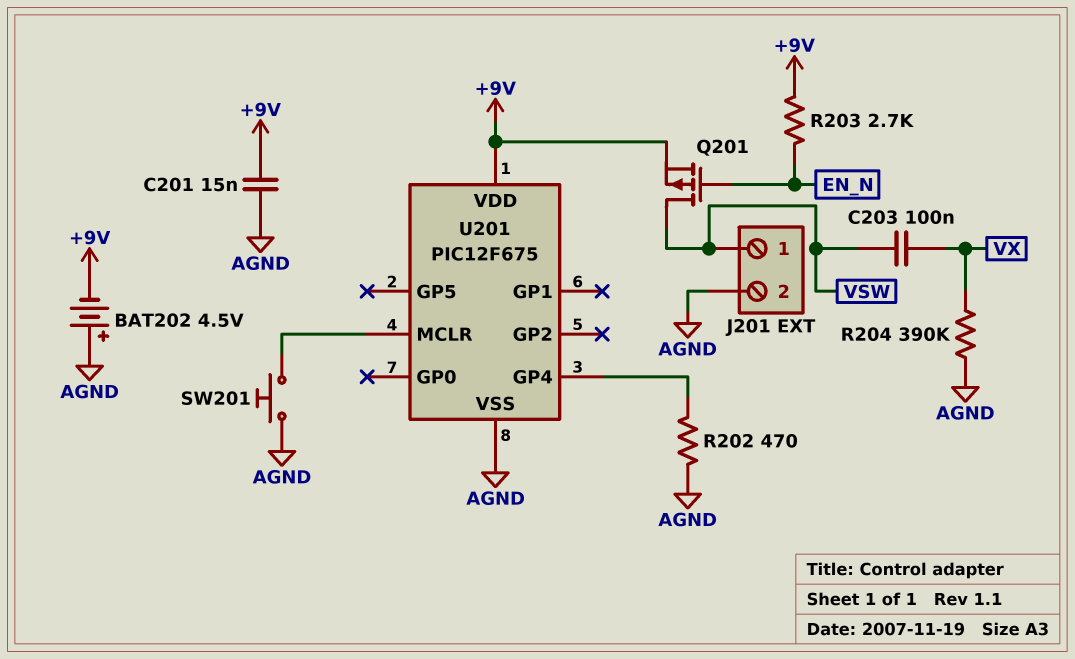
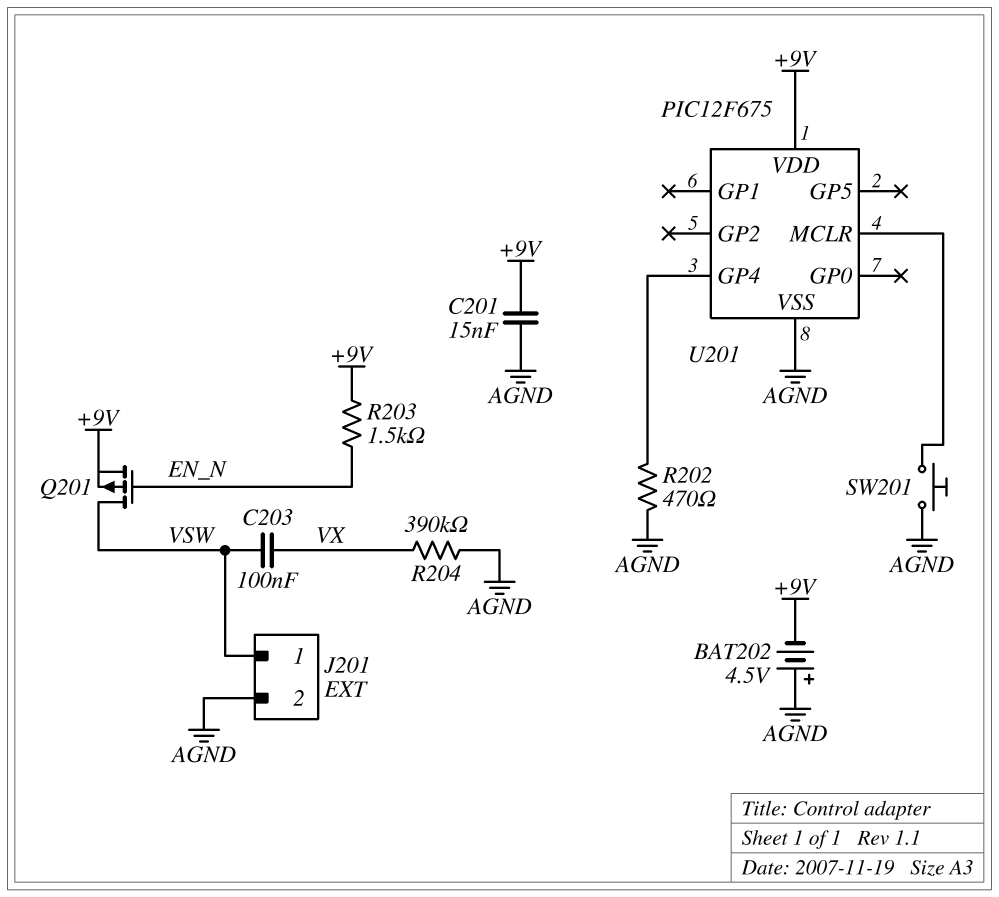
R203: 2.7k (+9V, EN_N) -> 1.5k (+9V, EN_N)

